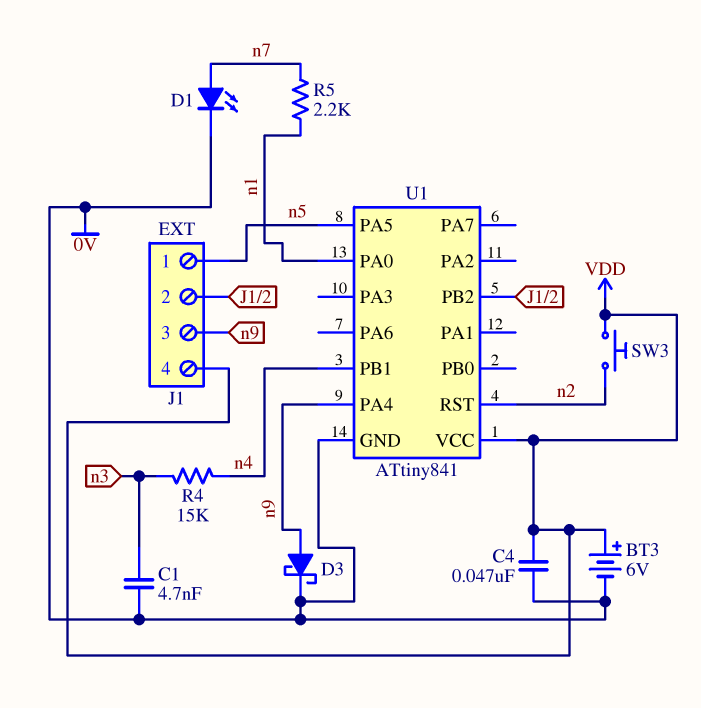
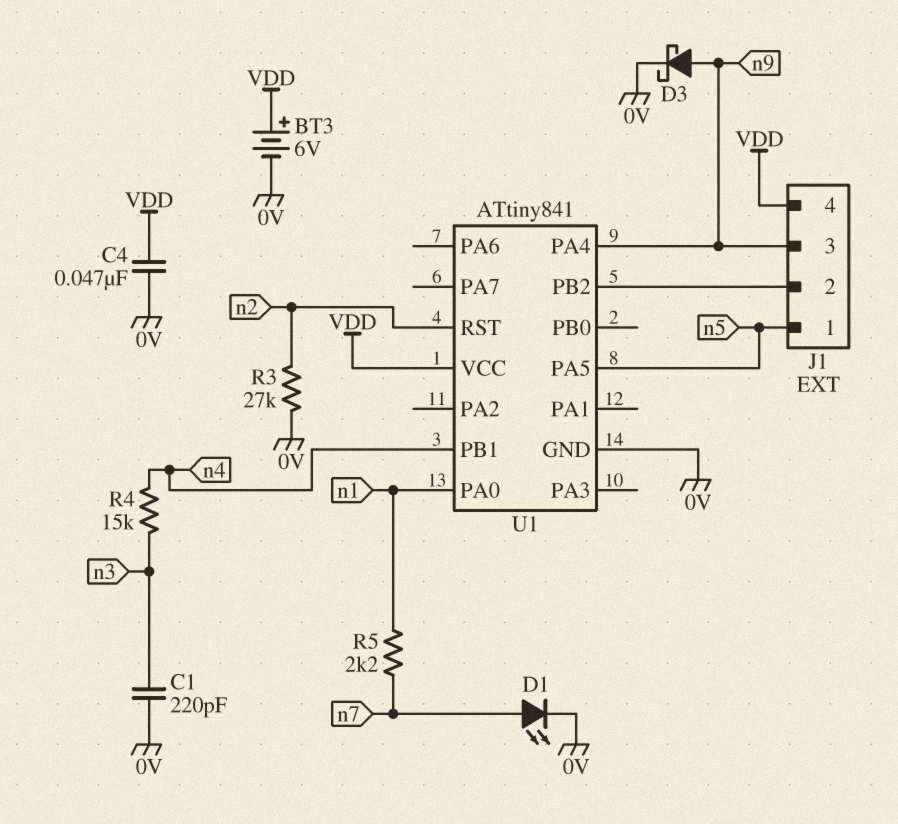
C1: 4.7nF (0V, n3) -> 220pF (0V, n3)
R3: none -> 27k (0V, n2)
SW3: button (VDD, n2) -> none

